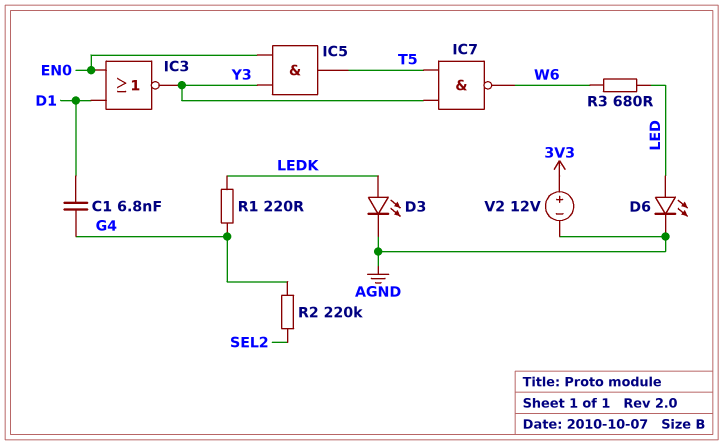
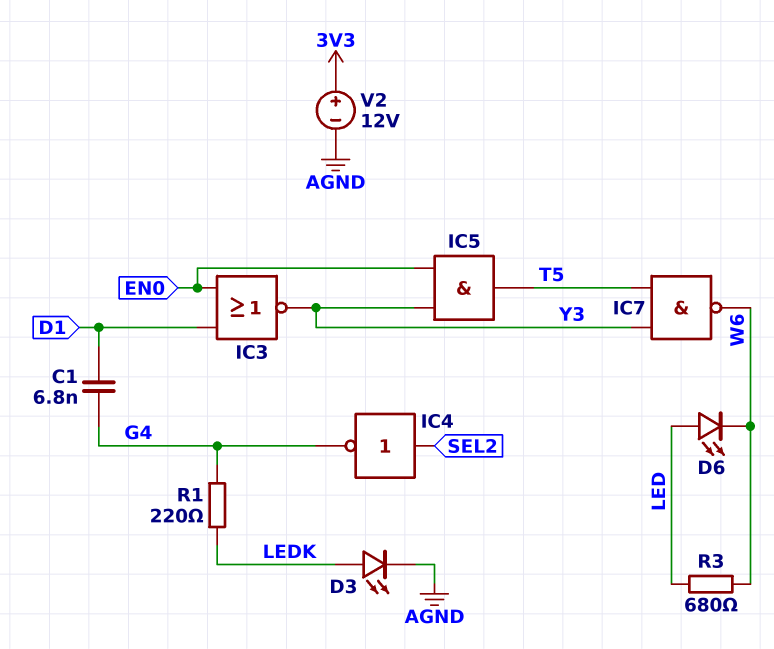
D6: LED (A LED, K AGND) -> LED (A LED, K W6)
IC4: none -> NOT (in SEL2, out G4)
R2: 220k (G4, SEL2) -> none

